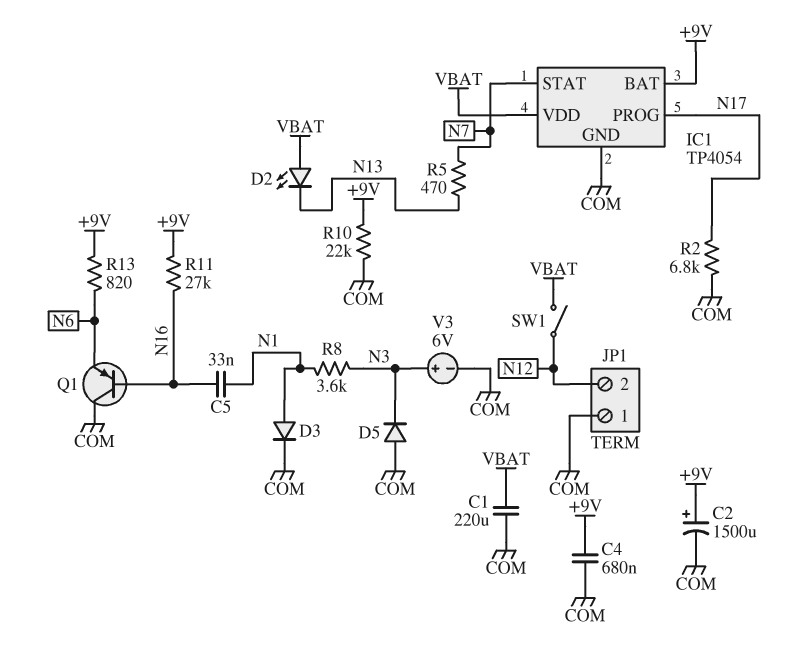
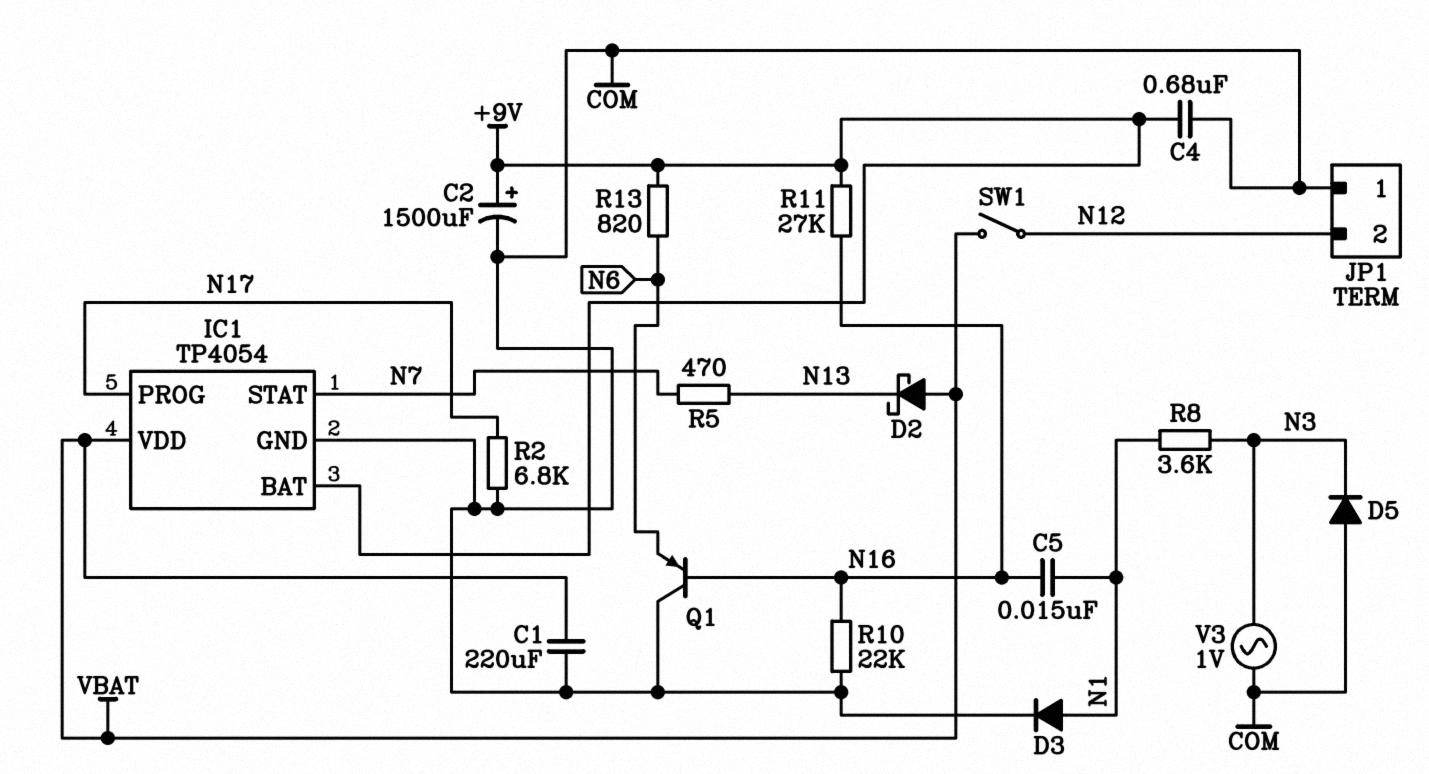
C5: 33nF (N1, N16) -> 15nF (N1, N16)
D2: LED (A VBAT, K N13) -> schottky (A VBAT, K N13)
R10: 22k (+9V, COM) -> 22k (COM, N16)
V3: 6V (plus N3, minus COM) -> AC 1V (COM, N3)

